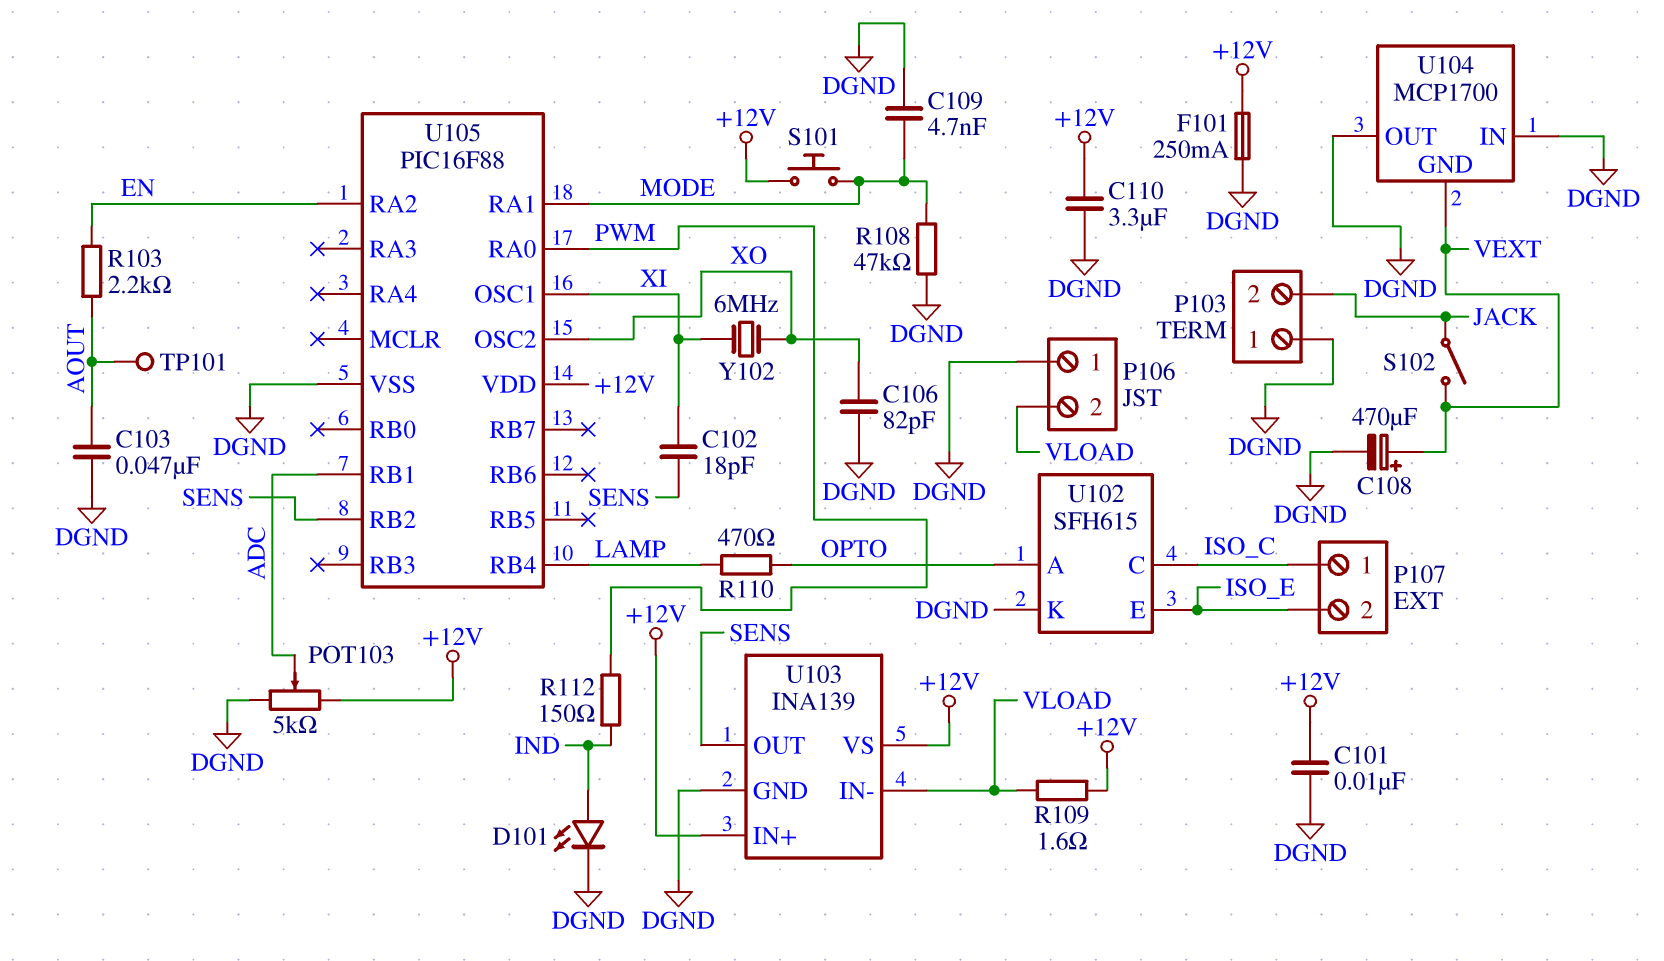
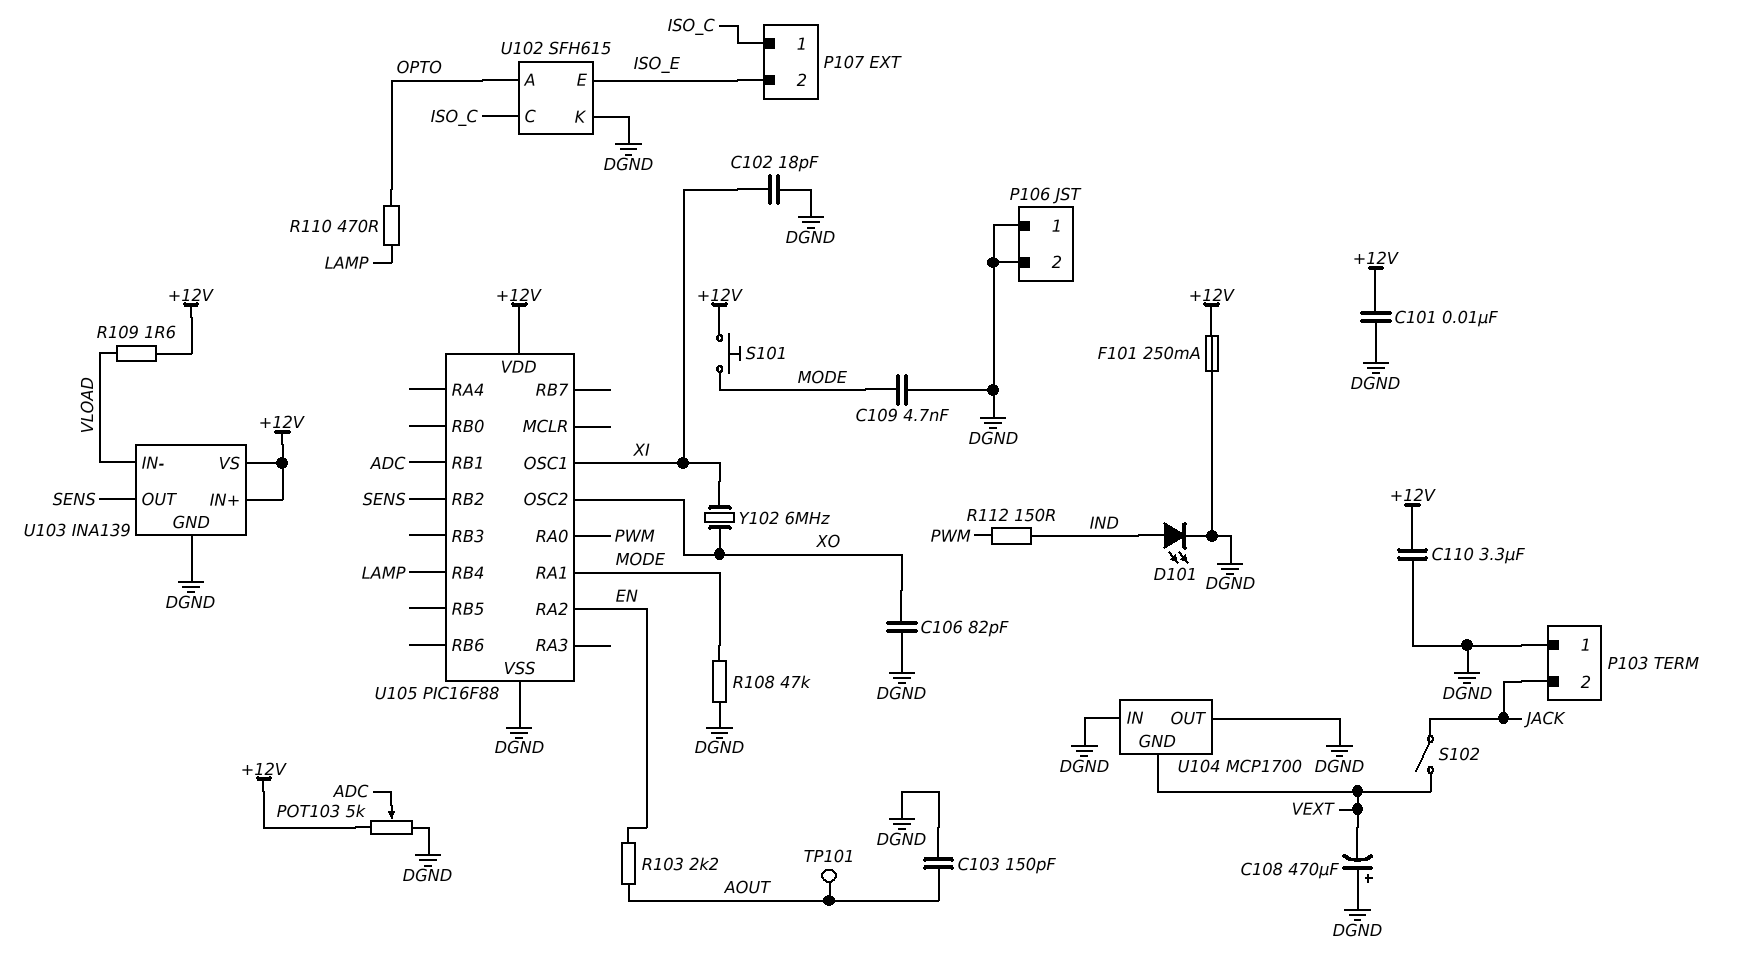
C102: 18pF (SENS, XI) -> 18pF (DGND, XI)
C103: 47nF (AOUT, DGND) -> 150pF (AOUT, DGND)
C108: 470uF (plus VEXT, minus DGND) -> 470uF (plus DGND, minus VEXT)
P106 pin 2: VLOAD -> DGND

